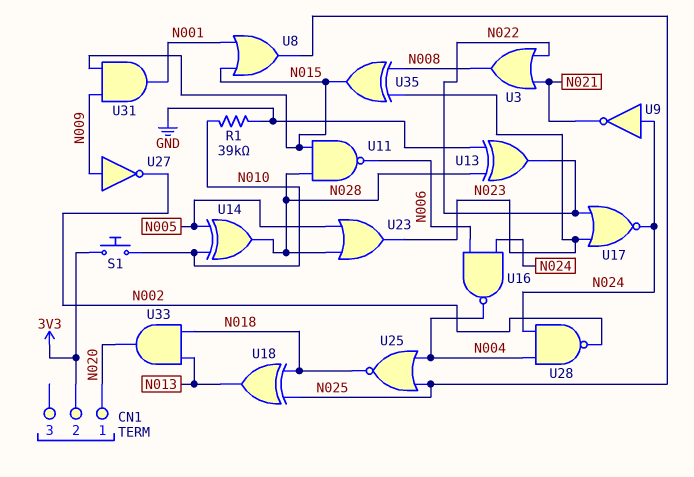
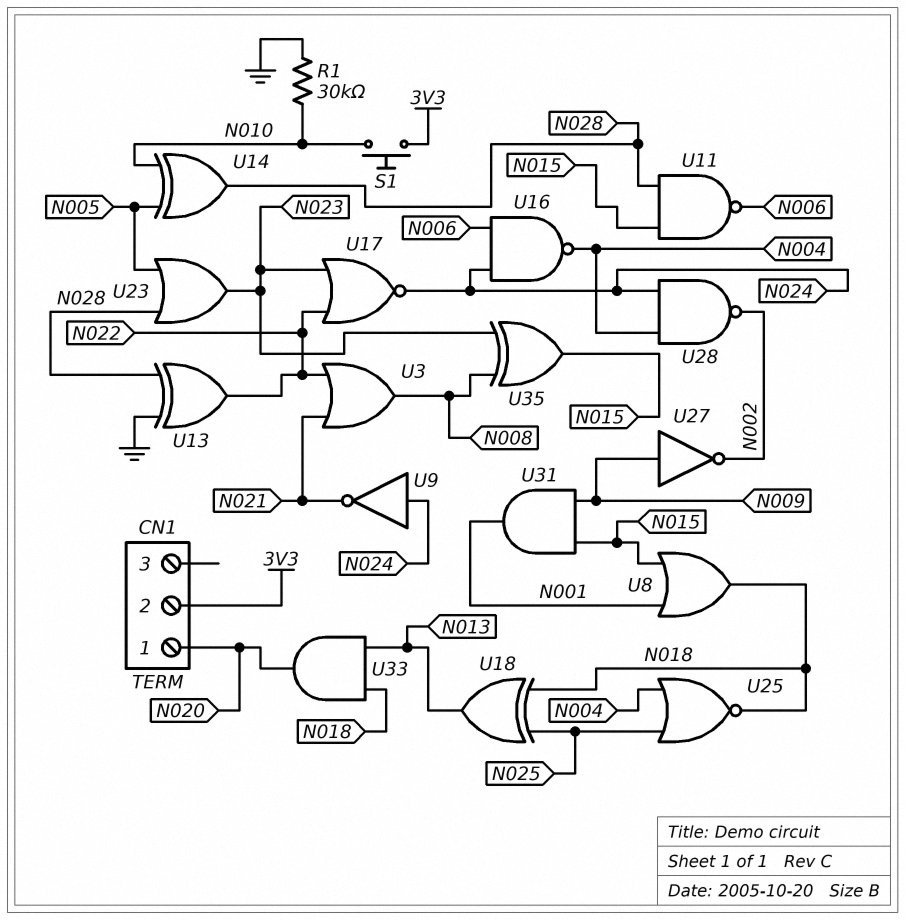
R1: 39k (GND, N010) -> 30k (GND, N010)
U8: OR (in N001, in N015, out N025) -> OR (in N001, in N015, out N018)

